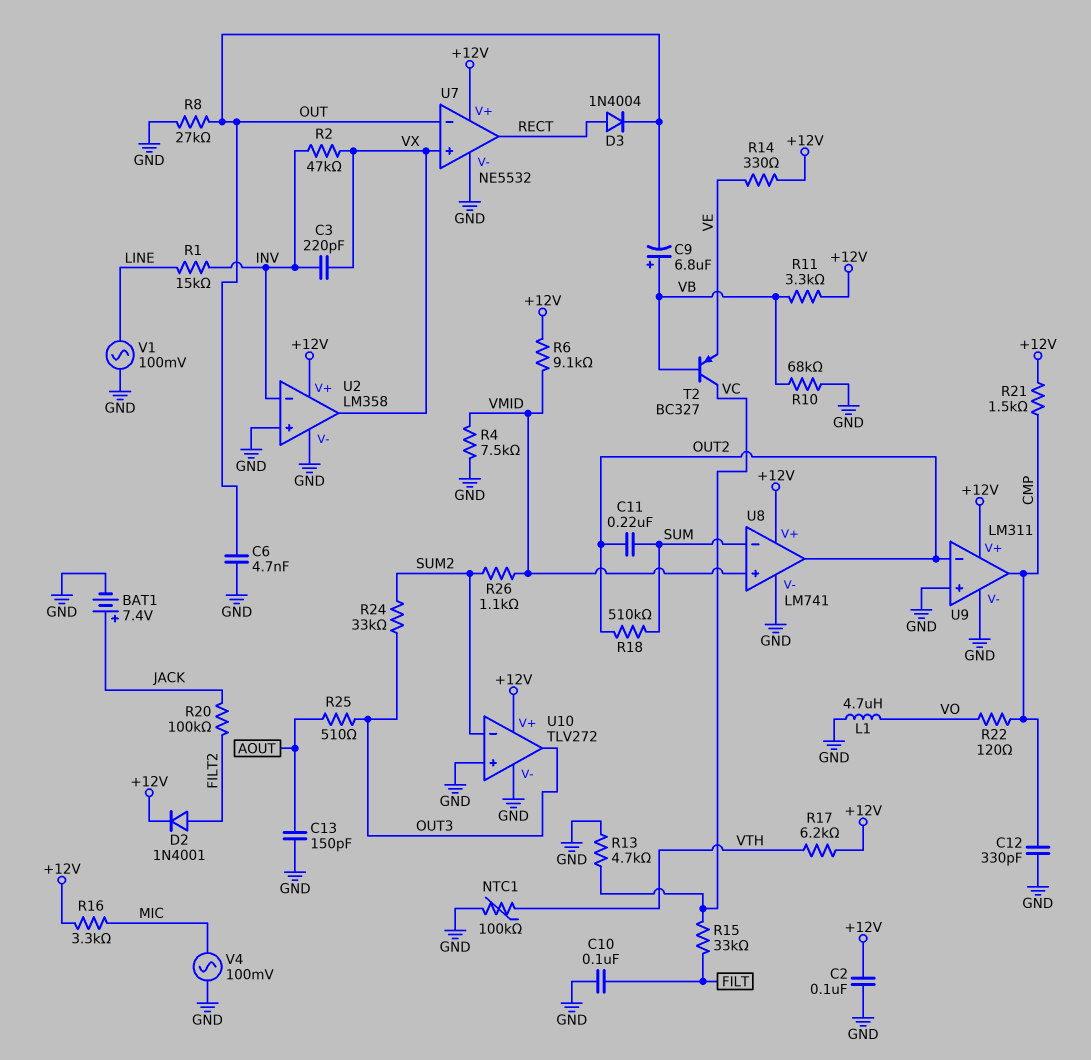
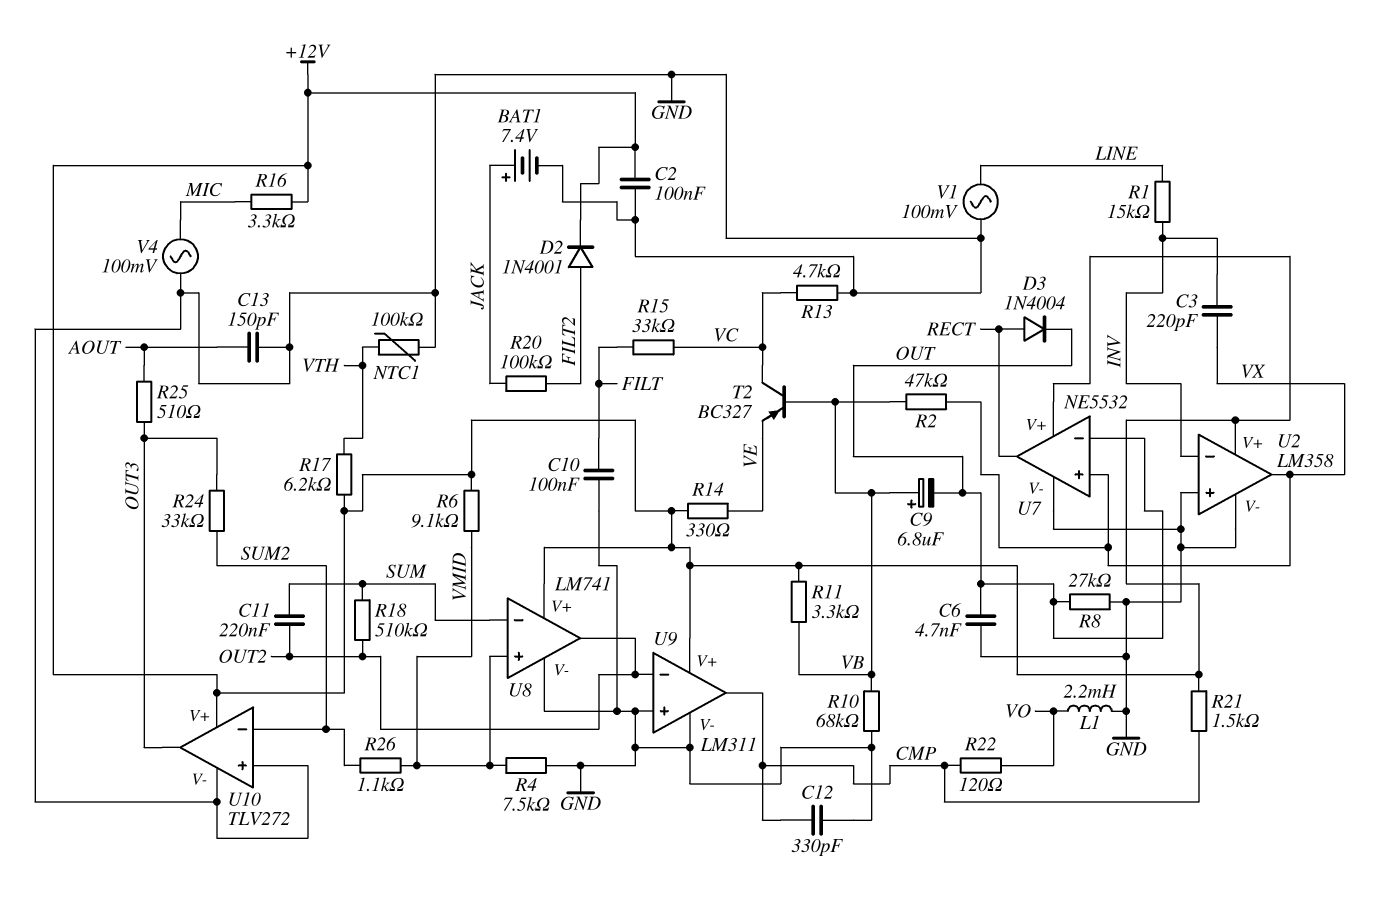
L1: 4.7uH (GND, VO) -> 2.2mH (GND, VO)
R2: 47k (INV, VX) -> 47k (VB, VX)

